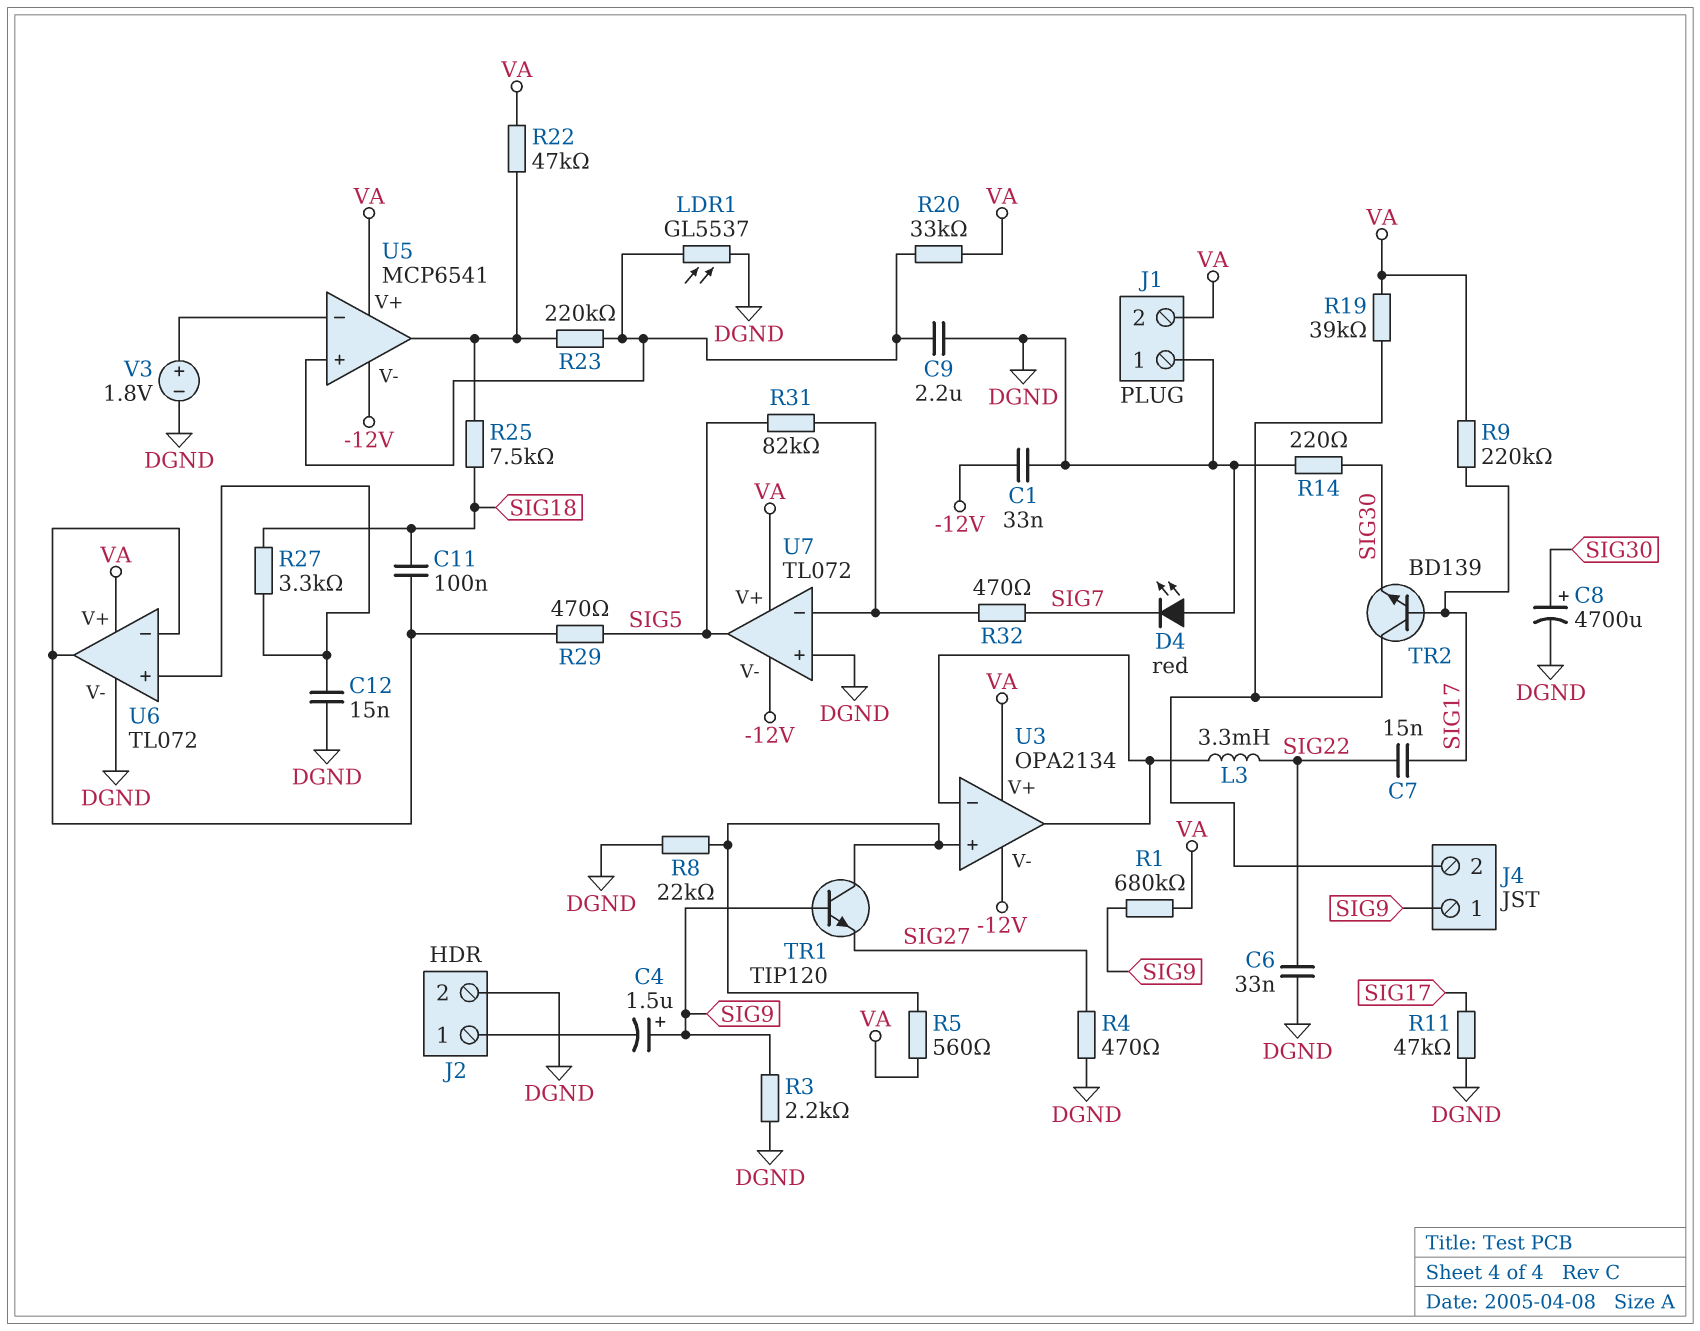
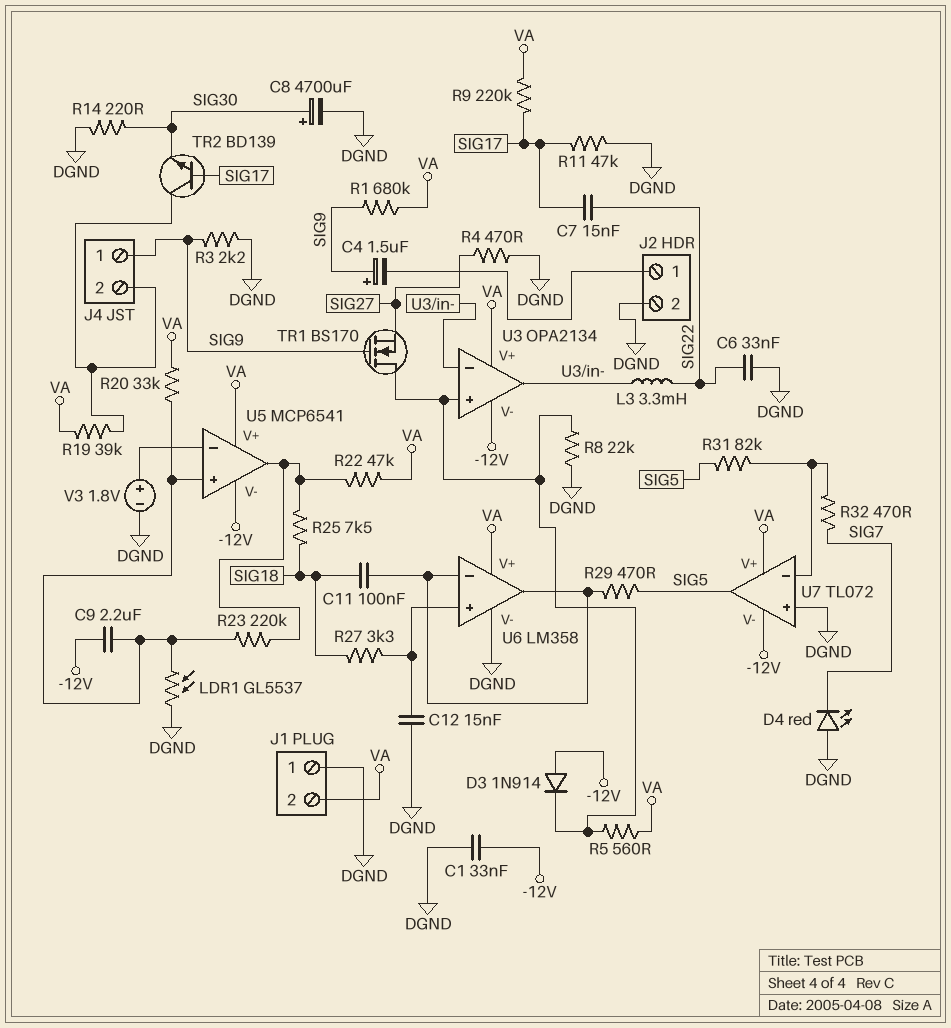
C9: 2.2uF (DGND, U5/in+) -> 2.2uF (-12V, U5/in+)
D3: none -> diode 1N914 (A -12V, K U3/in+)
TR1: NPN TIP120 (B SIG9, C U3/in+, E SIG27) -> NMOS BS170 (G SIG9, D U3/in+, S SIG27)
U6: TL072 -> LM358

